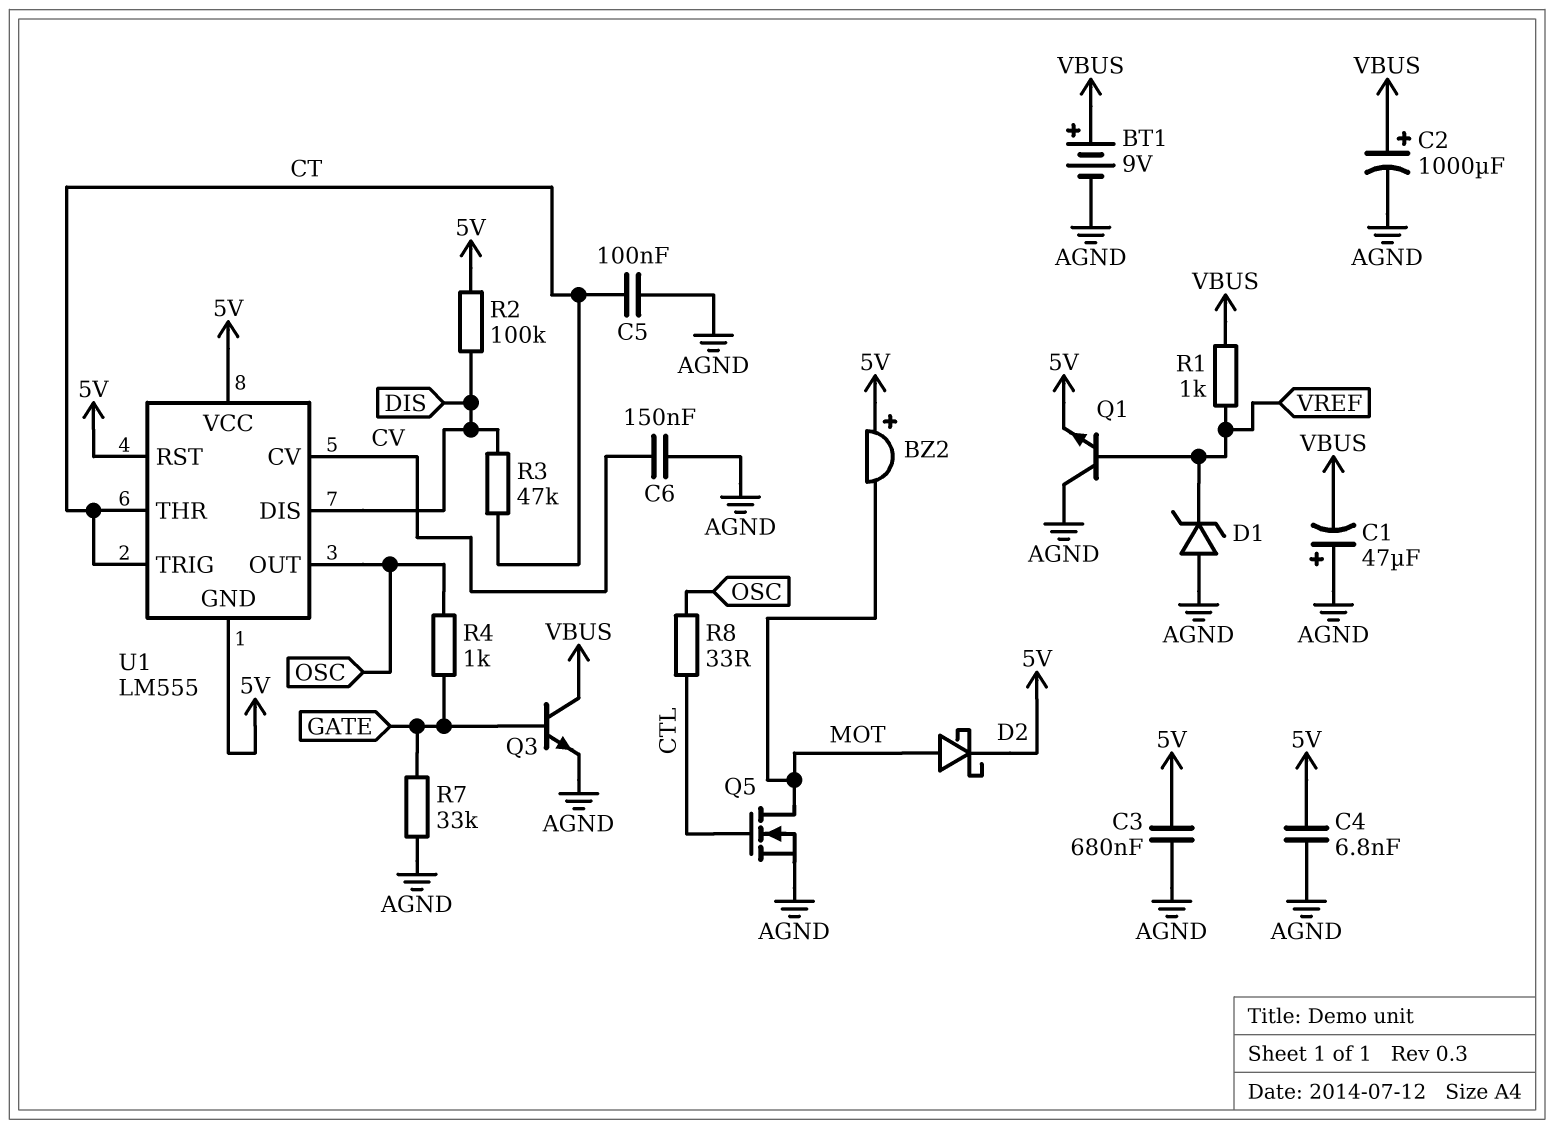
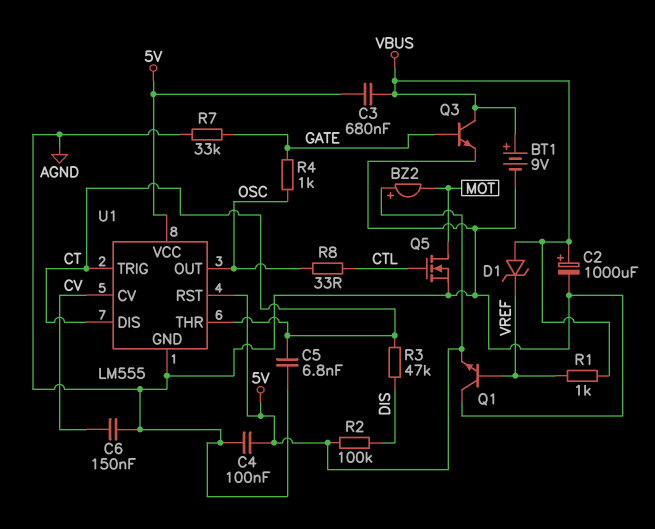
C1: 47uF (plus AGND, minus VBUS) -> none
C3: 680nF (5V, AGND) -> 680nF (5V, VBUS)
C4: 6.8nF (5V, AGND) -> 100nF (5V, AGND)
C5: 100nF (AGND, CT) -> 6.8nF (AGND, CT)
D1: zener (A AGND, K VREF) -> zener (A VBUS, K VREF)
D2: schottky (A MOT, K 5V) -> none
U1 pin DIS: DIS -> CT
U1 pin GND: 5V -> AGND

